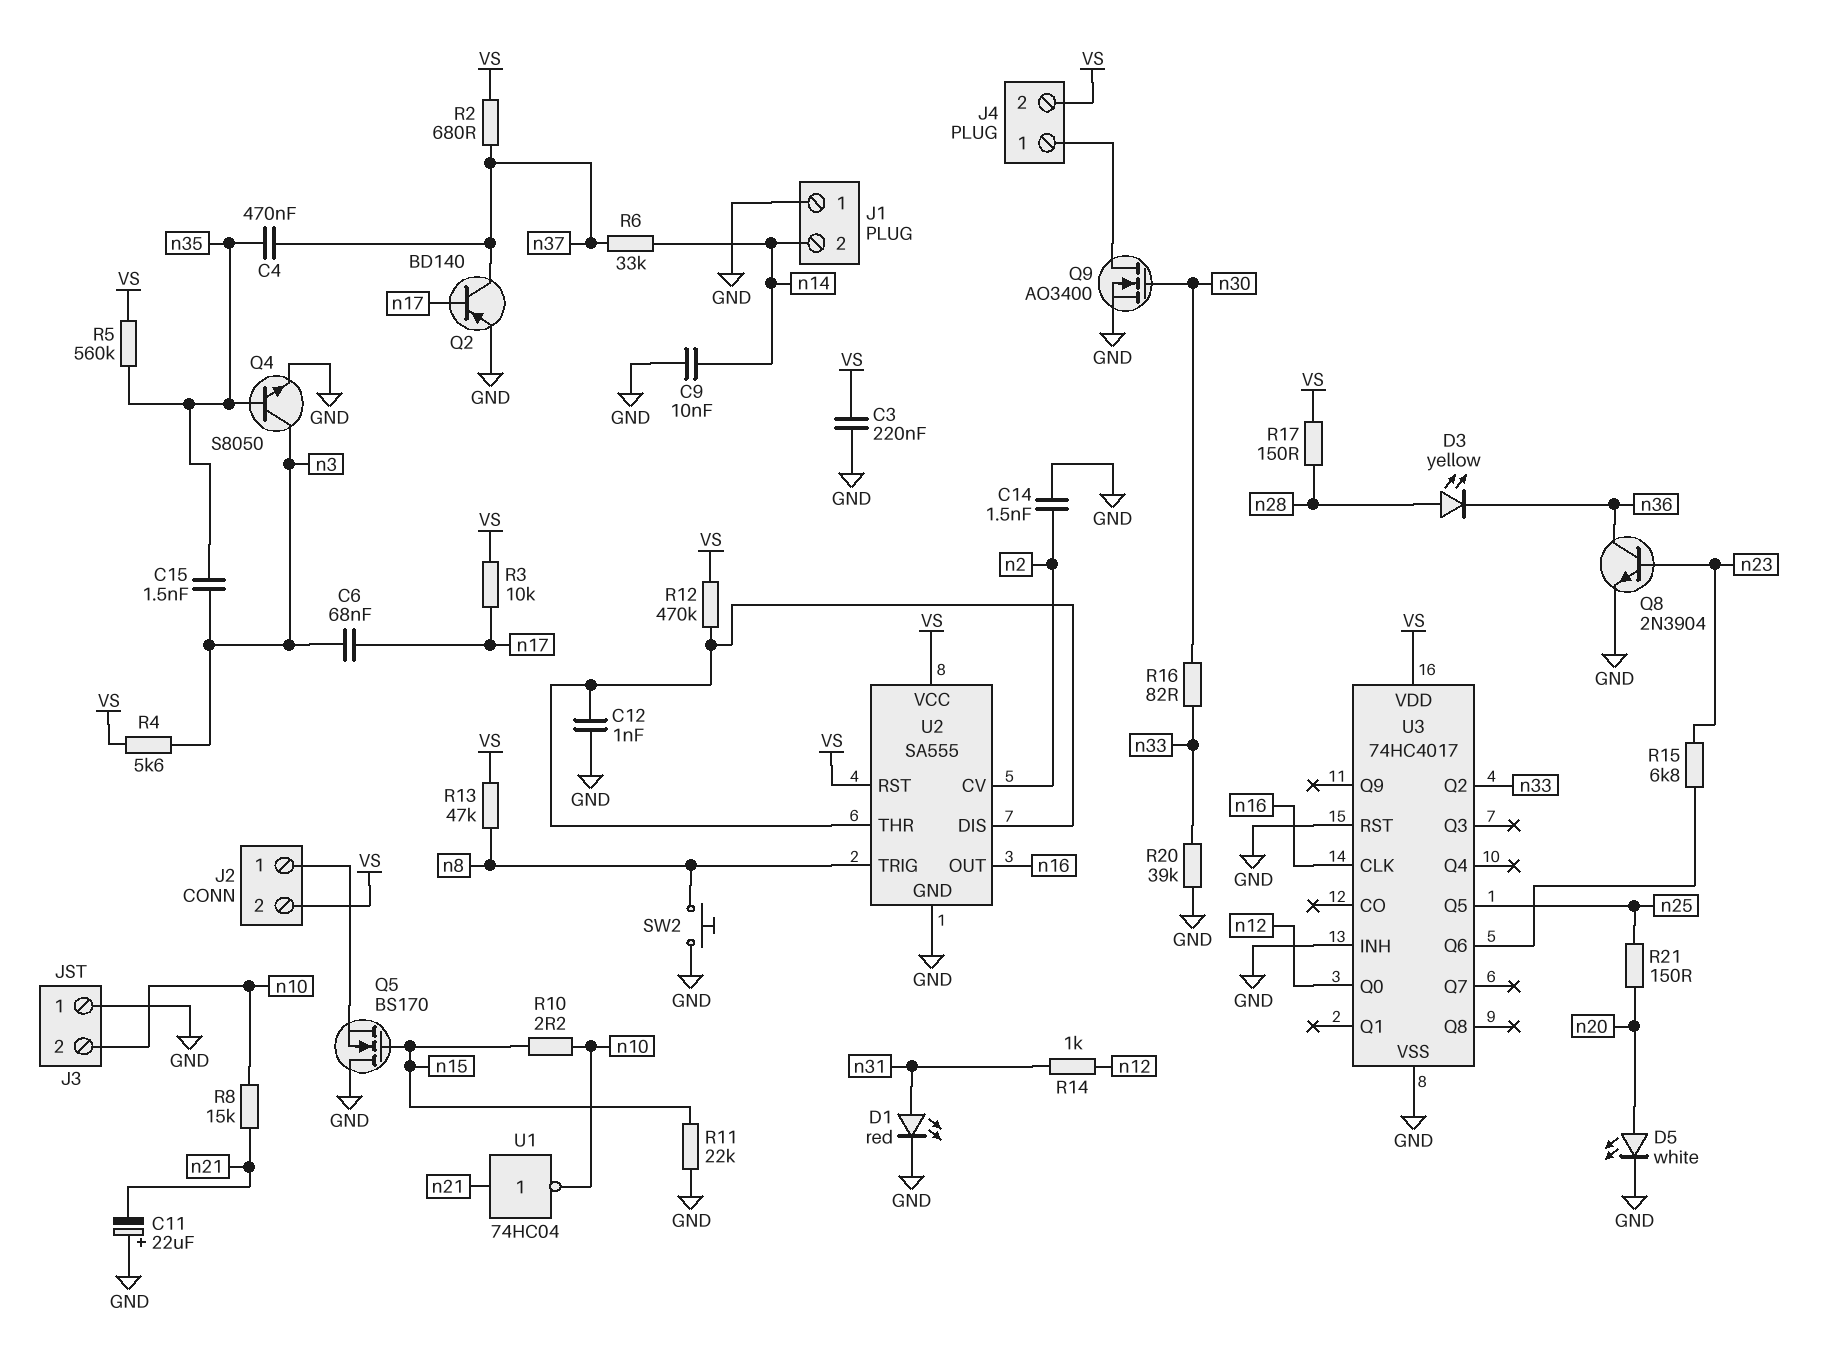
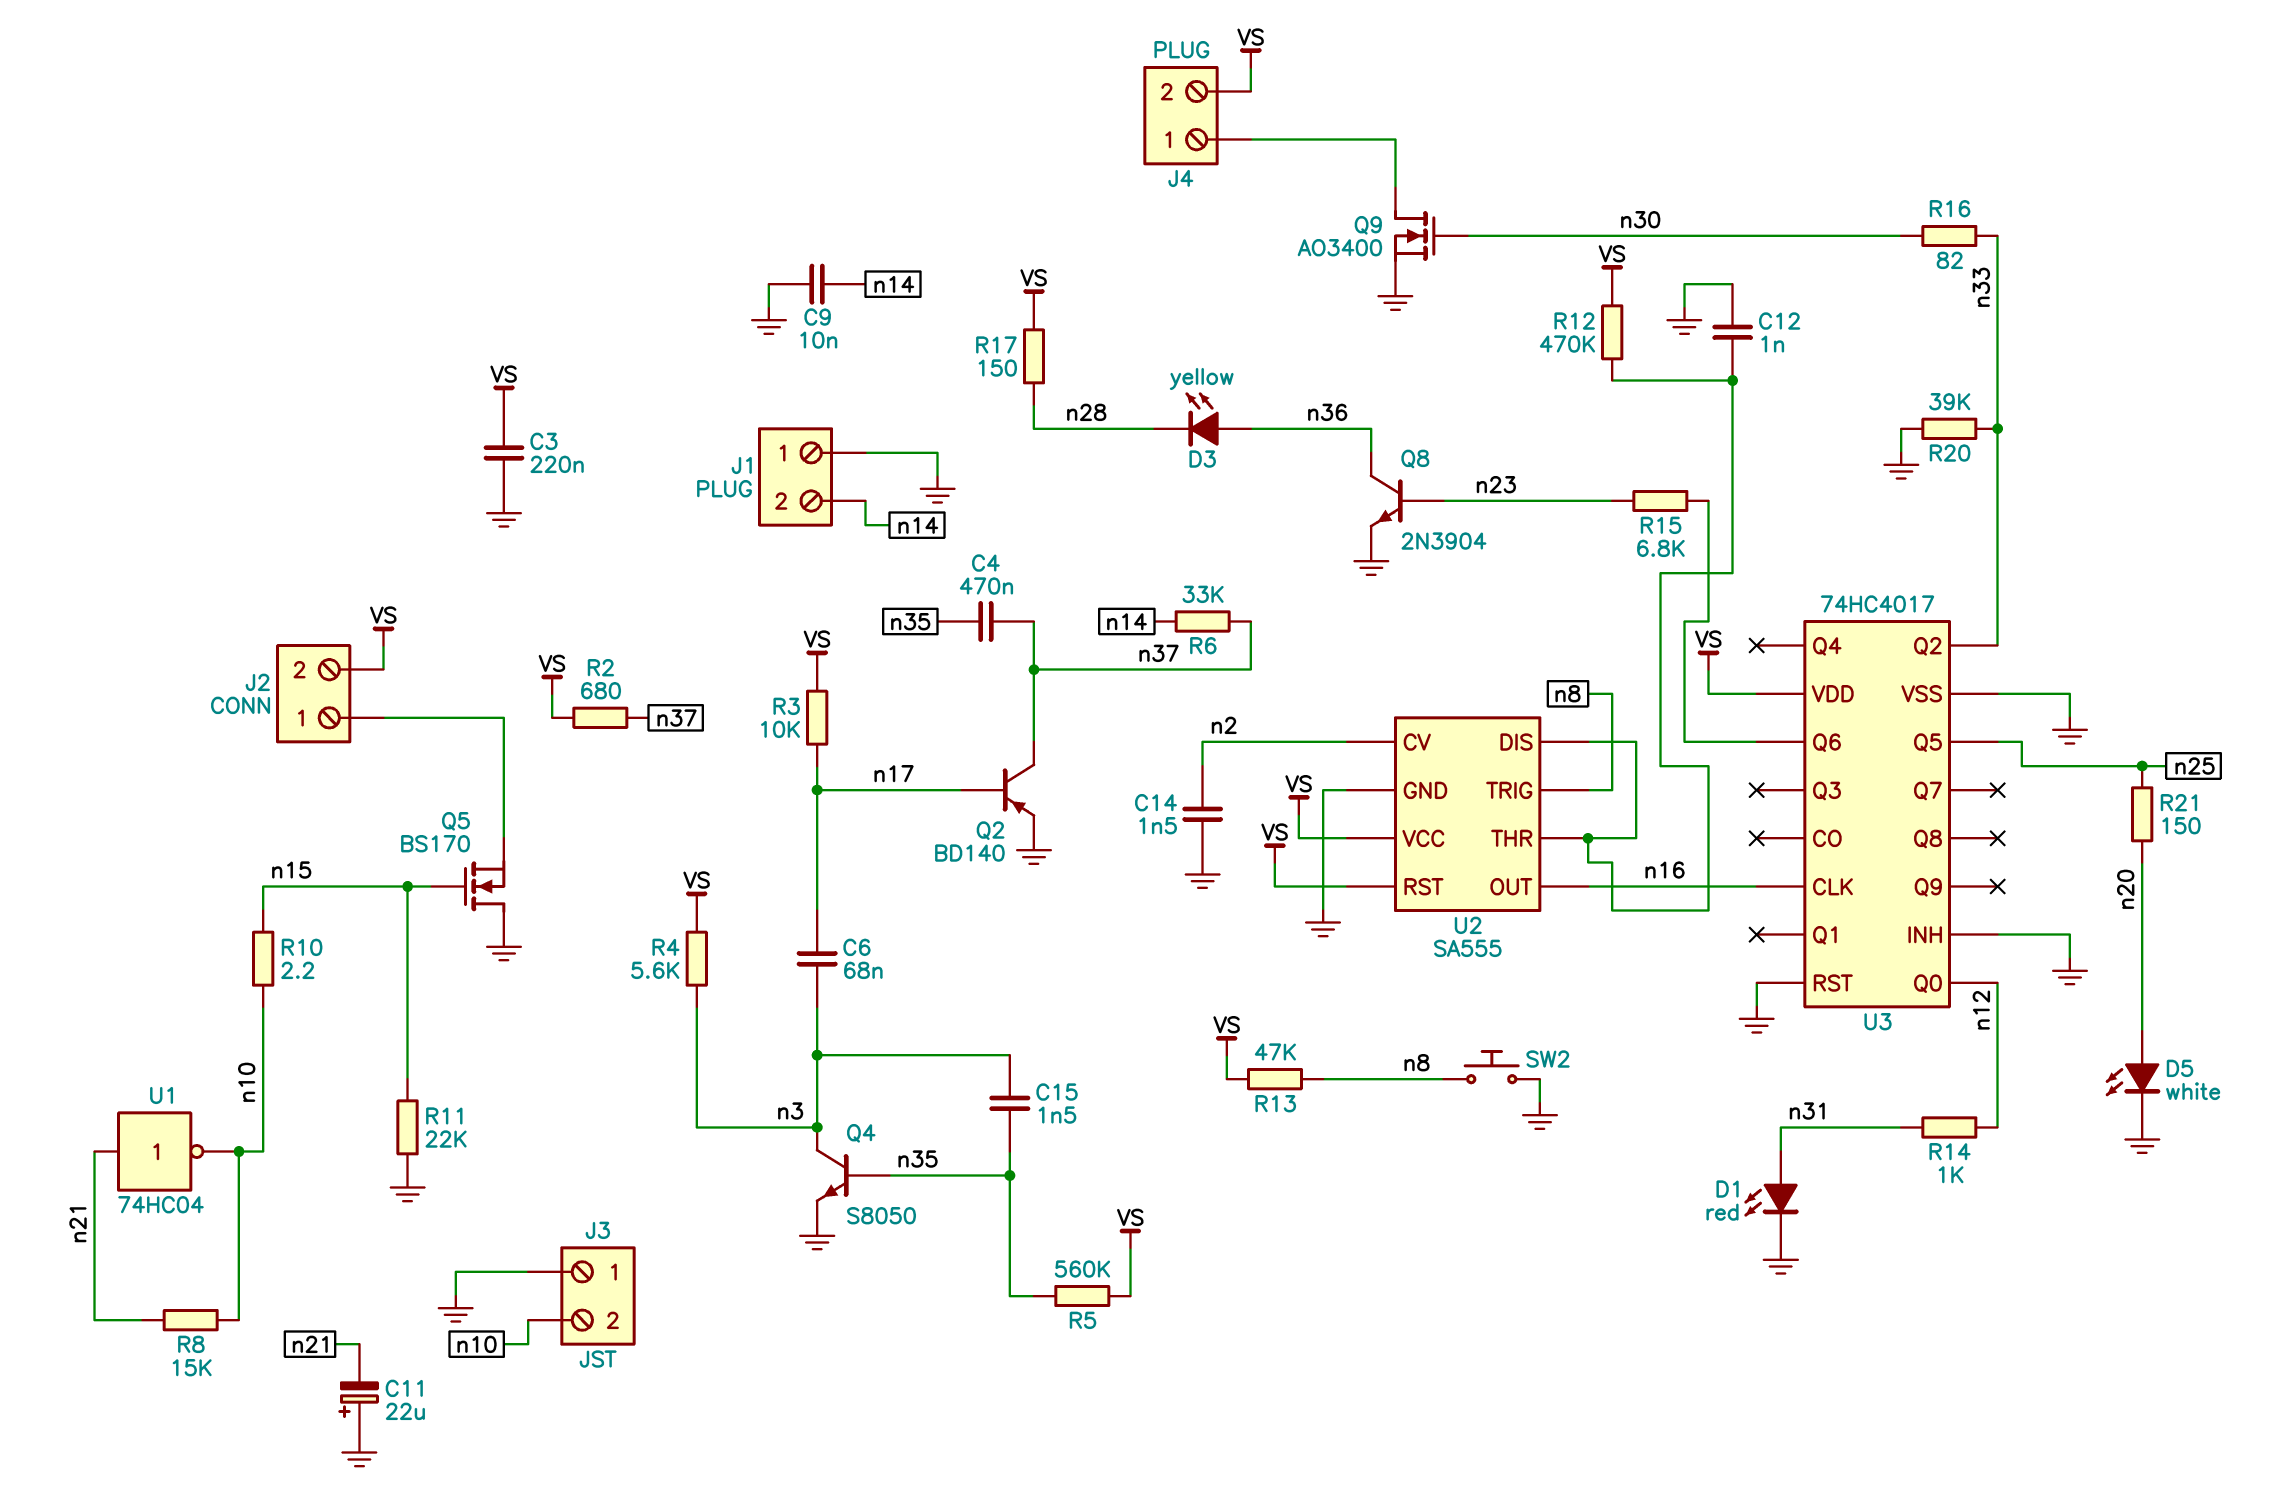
D3: LED yellow (A n28, K n36) -> LED yellow (A n36, K n28)

